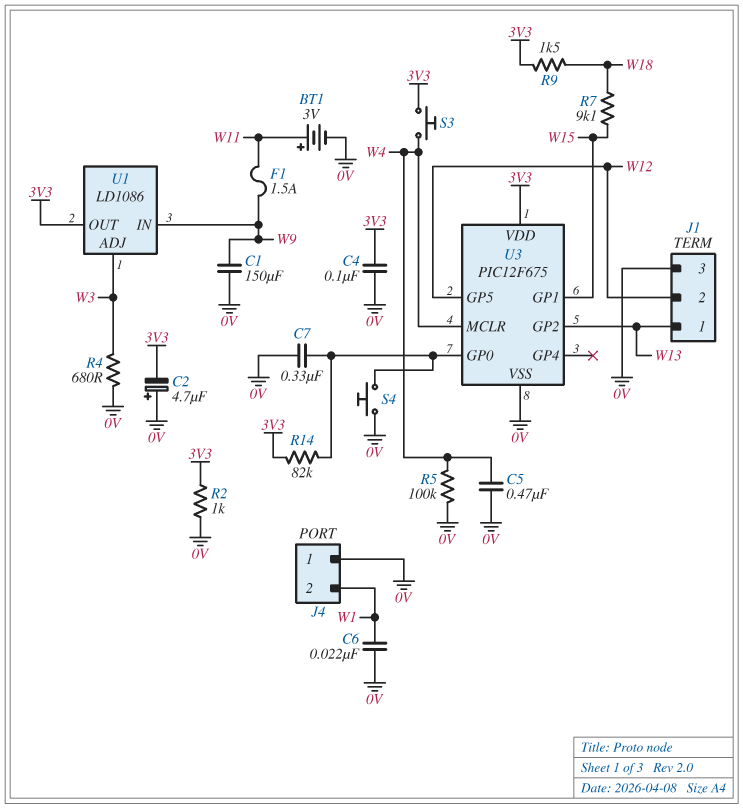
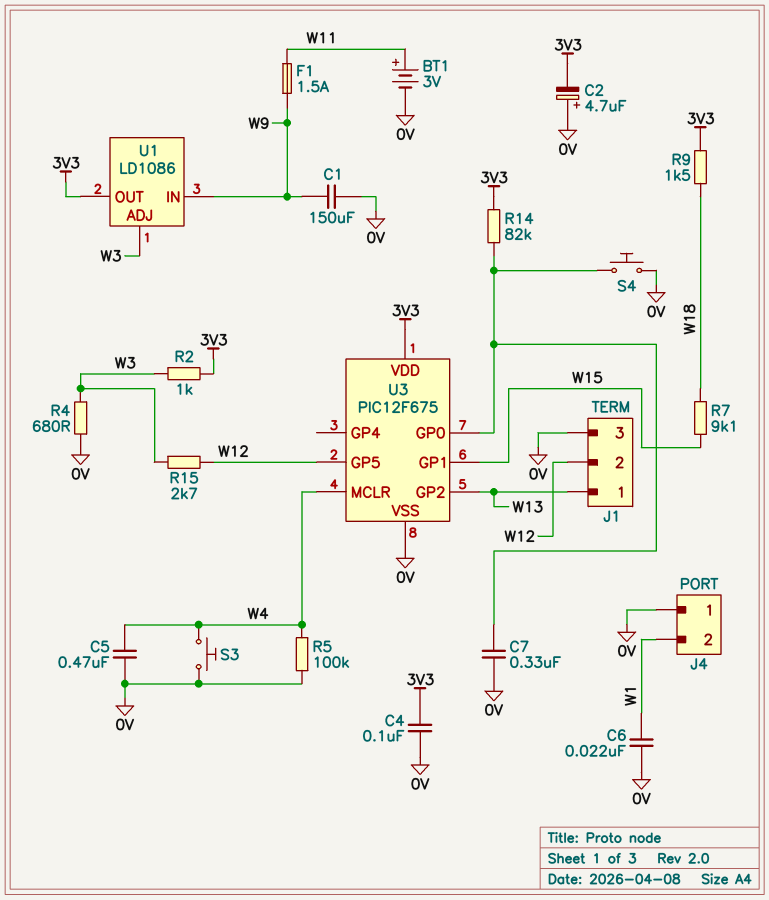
R2: 1k (0V, 3V3) -> 1k (3V3, W3)
R15: none -> 2.7k (W3, W12)
S3: button (3V3, W4) -> button (0V, W4)

